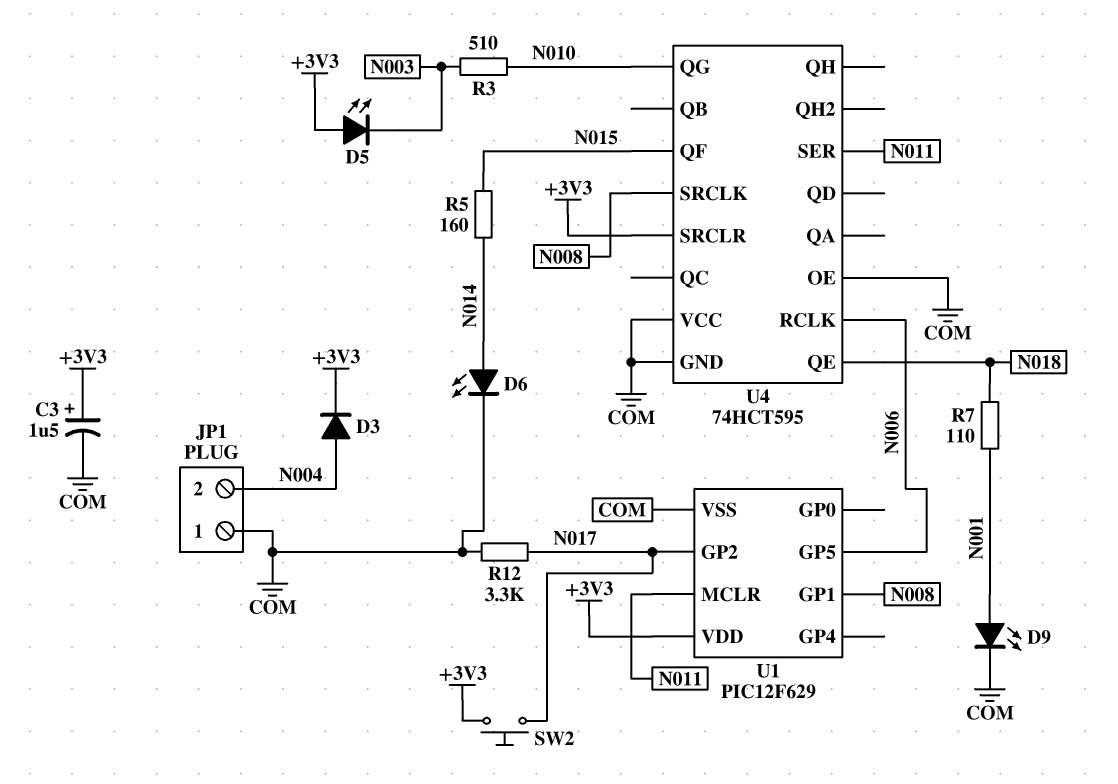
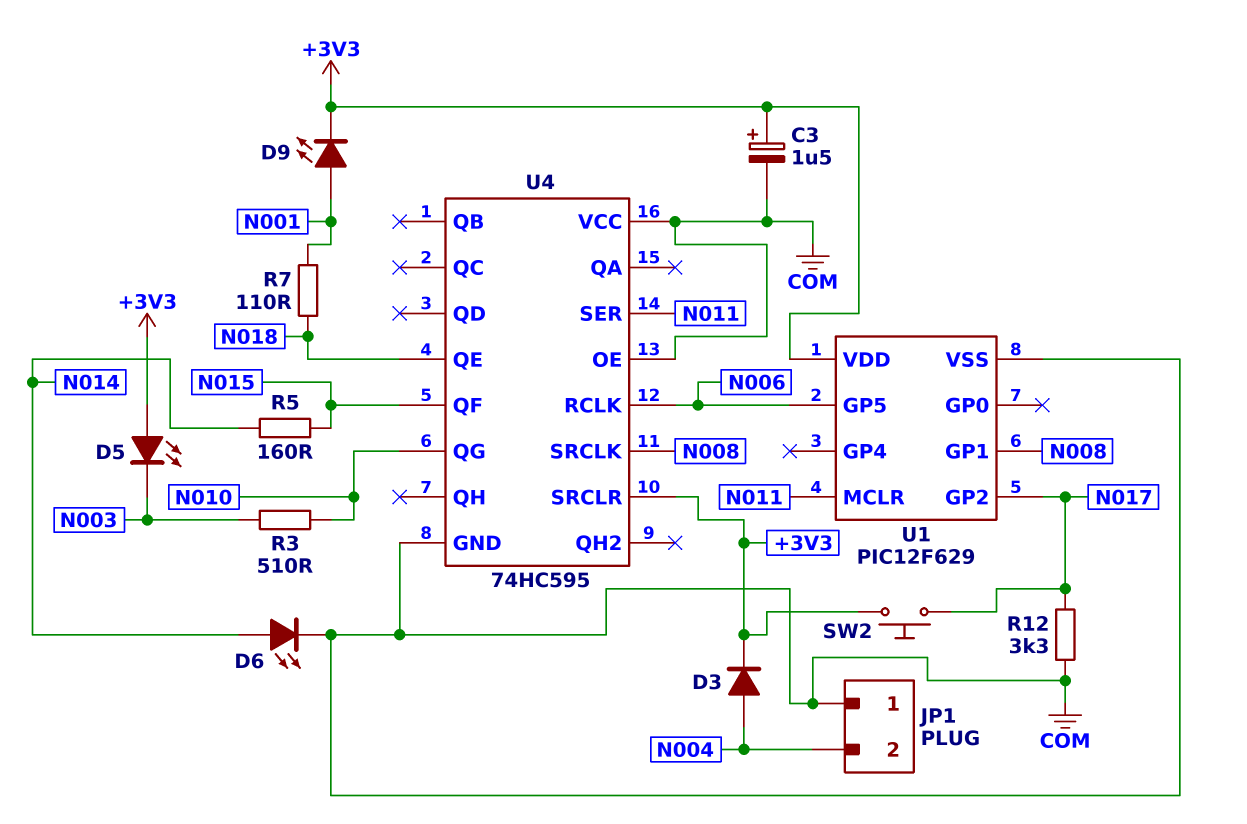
D9: LED (A N001, K COM) -> LED (A N001, K +3V3)
U4: 74HCT595 -> 74HC595

